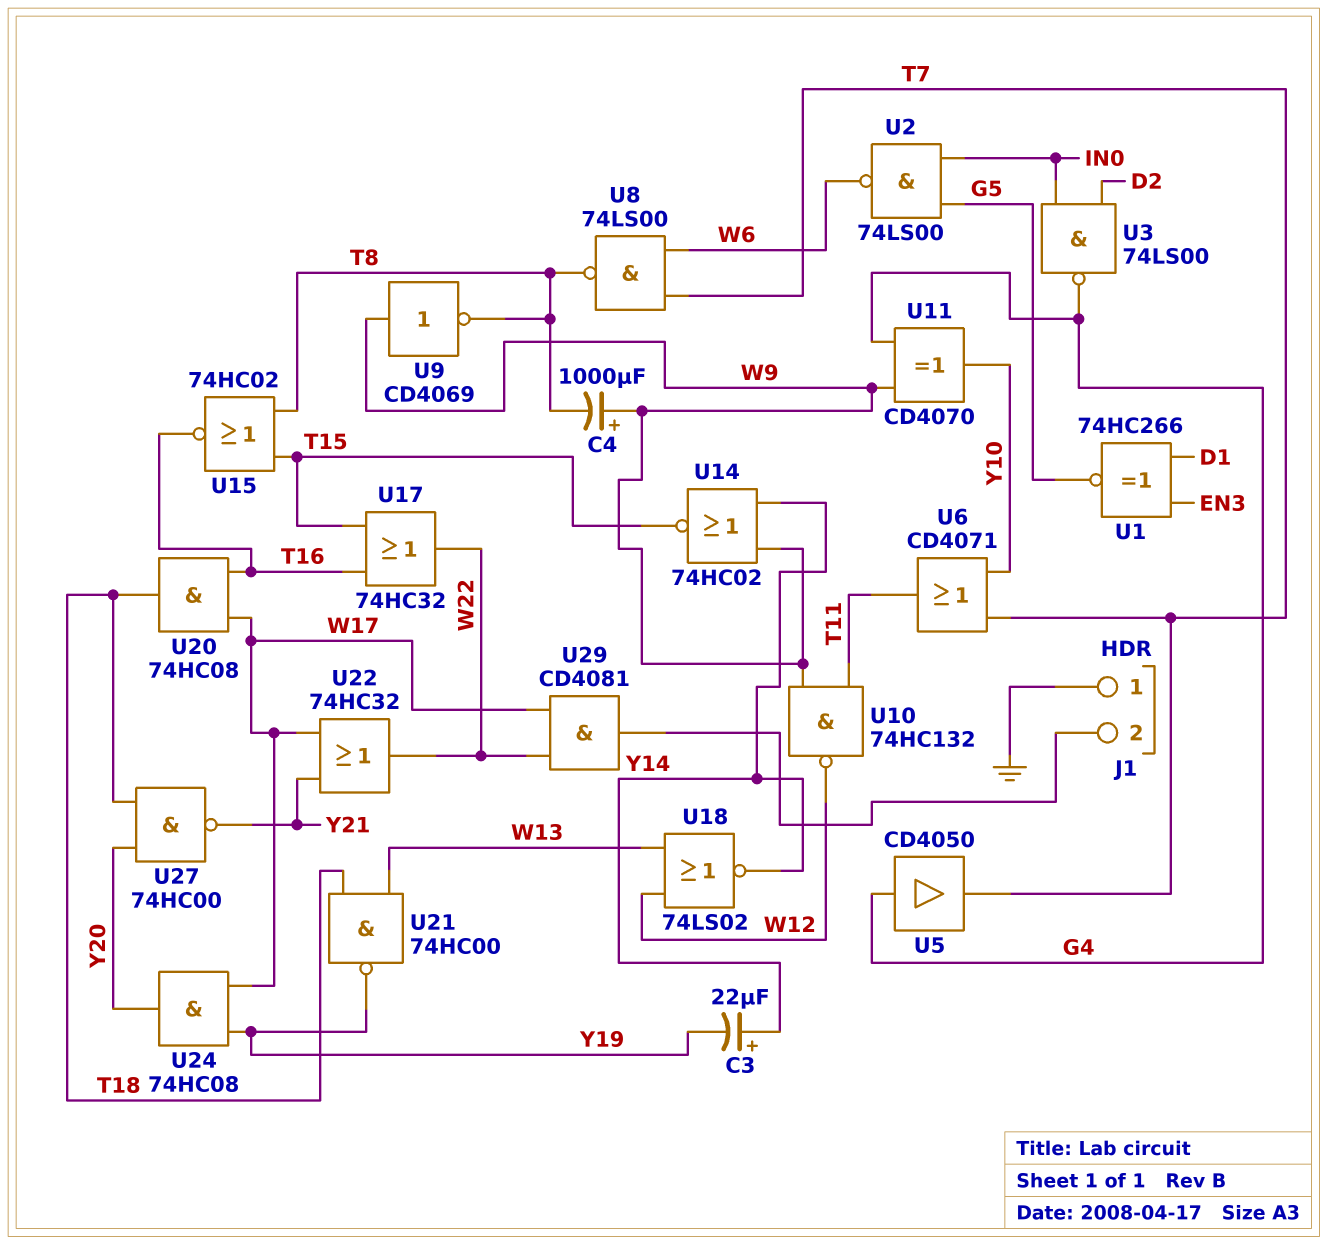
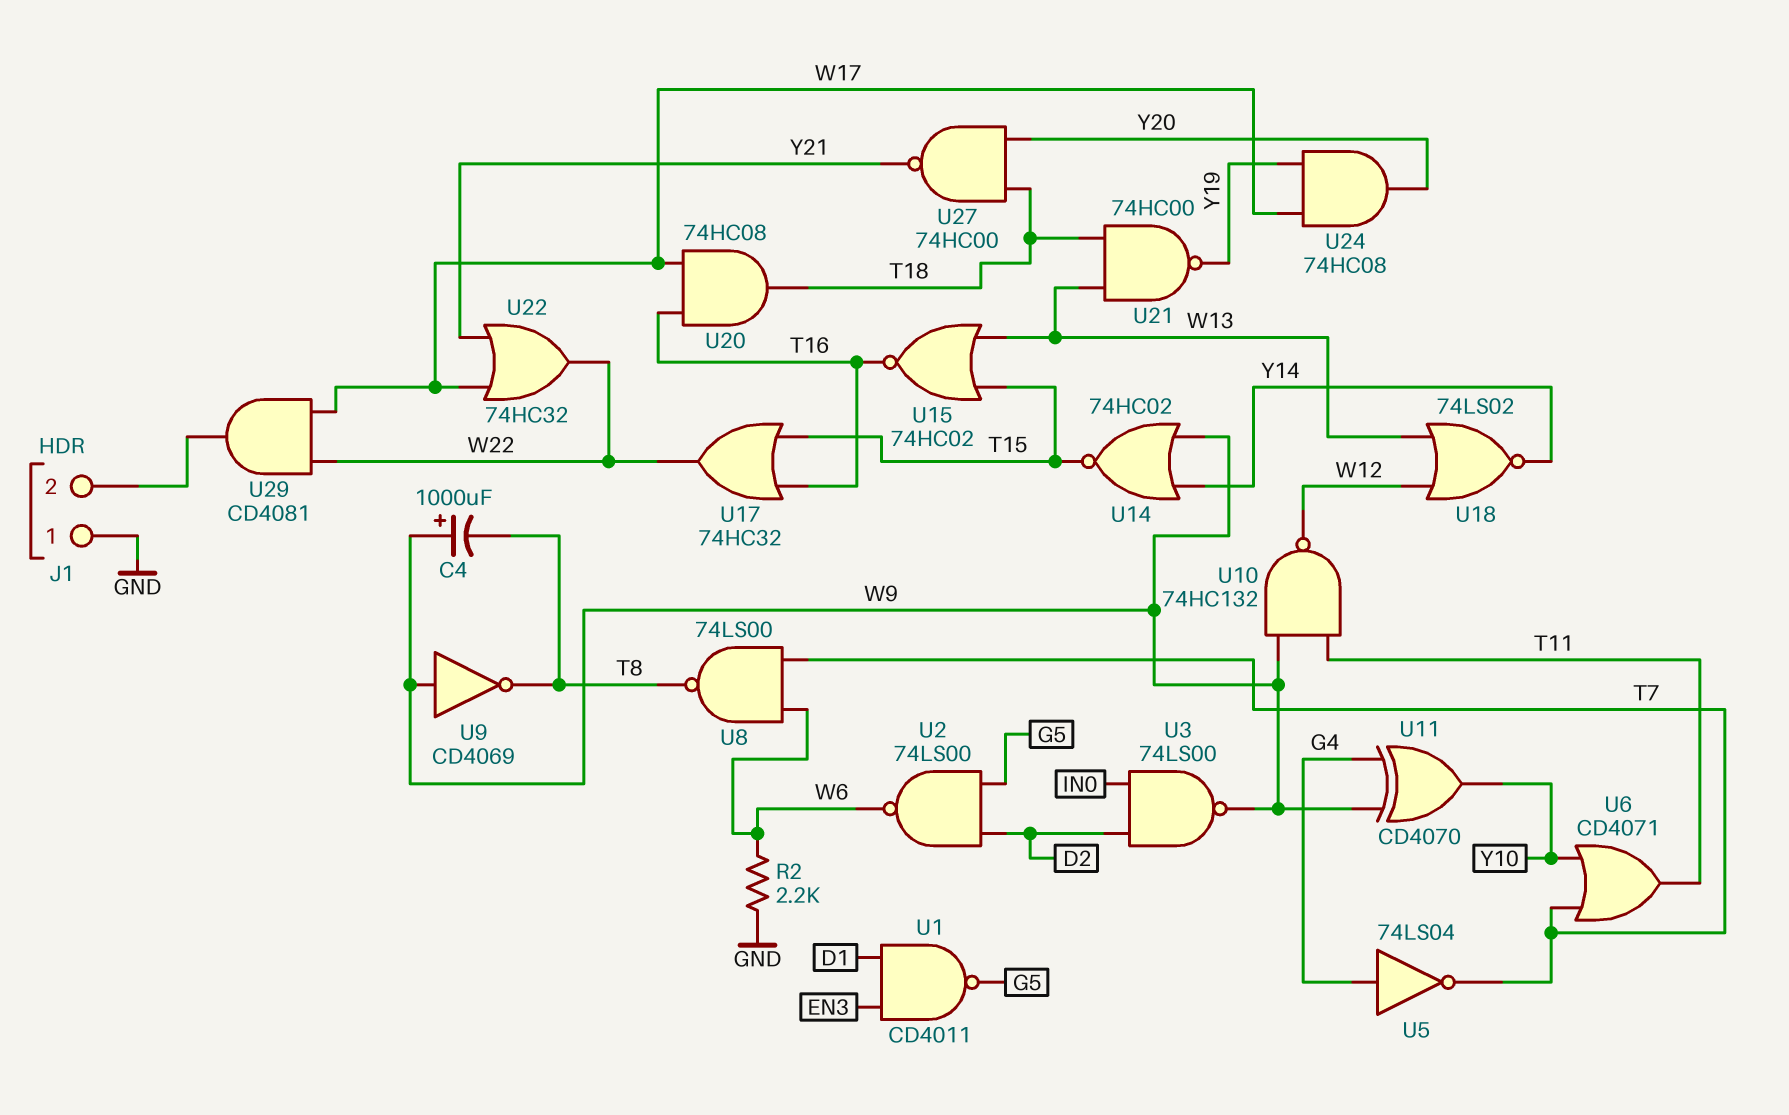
C3: 22uF (plus Y14, minus Y19) -> none
R2: none -> 2.2k (GND, W6)
U1: XNOR 74HC266 (in D1, in EN3, out G5) -> NAND CD4011 (in D1, in EN3, out G5)
U2: NAND 74LS00 (in G5, in IN0, out W6) -> NAND 74LS00 (in D2, in G5, out W6)
U3: NAND 74LS00 (in D2, in IN0, out G4) -> NAND 74LS00 (in D2, in IN0, out W9)
U5: buffer CD4050 (in G4, out T7) -> NOT 74LS04 (in G4, out T7)
U15: NOR 74HC02 (in T8, in T15, out T16) -> NOR 74HC02 (in T15, in W13, out T16)

